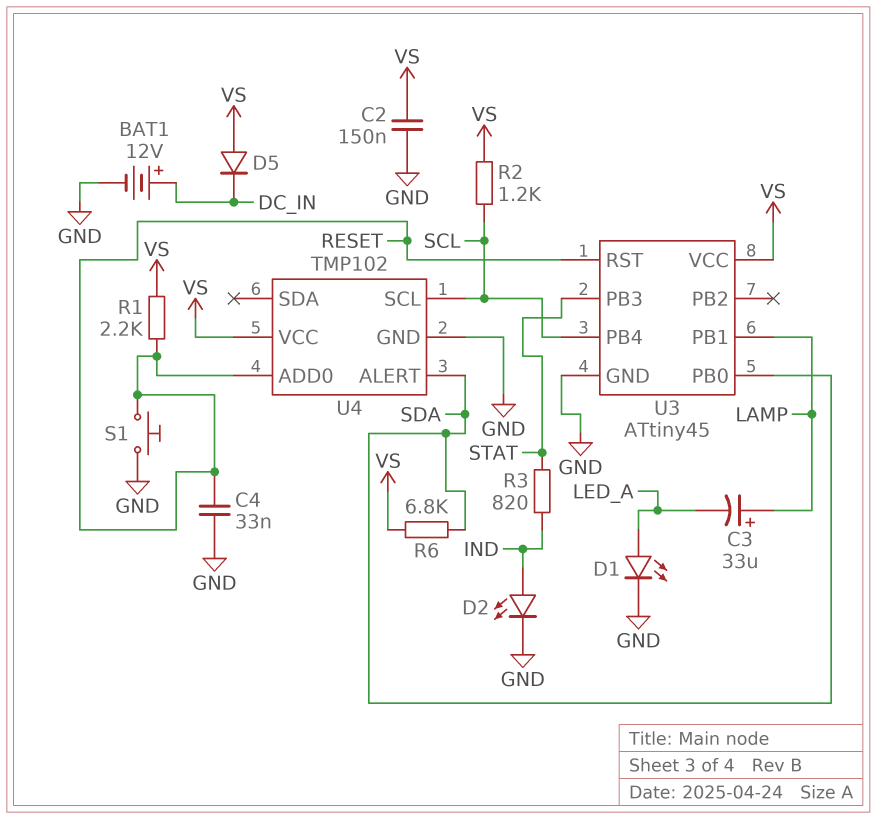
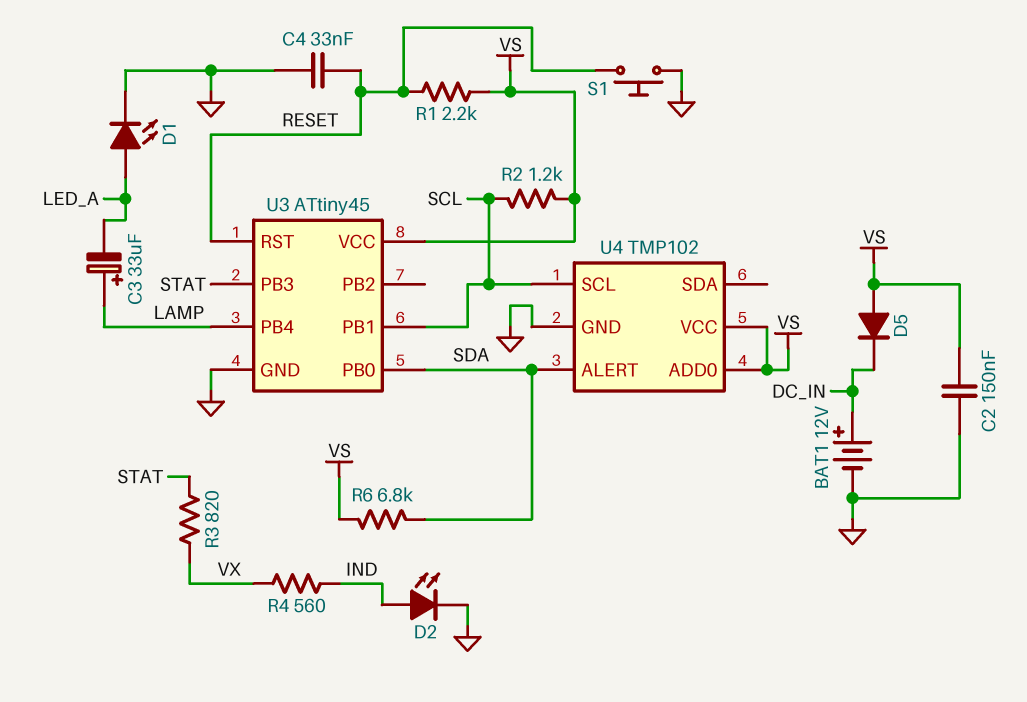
R3: 820 (IND, STAT) -> 820 (STAT, VX)
R4: none -> 560 (IND, VX)
U3 pin PB1: LAMP -> SCL
U3 pin PB4: SCL -> LAMP
U4 pin ADD0: RESET -> VS

